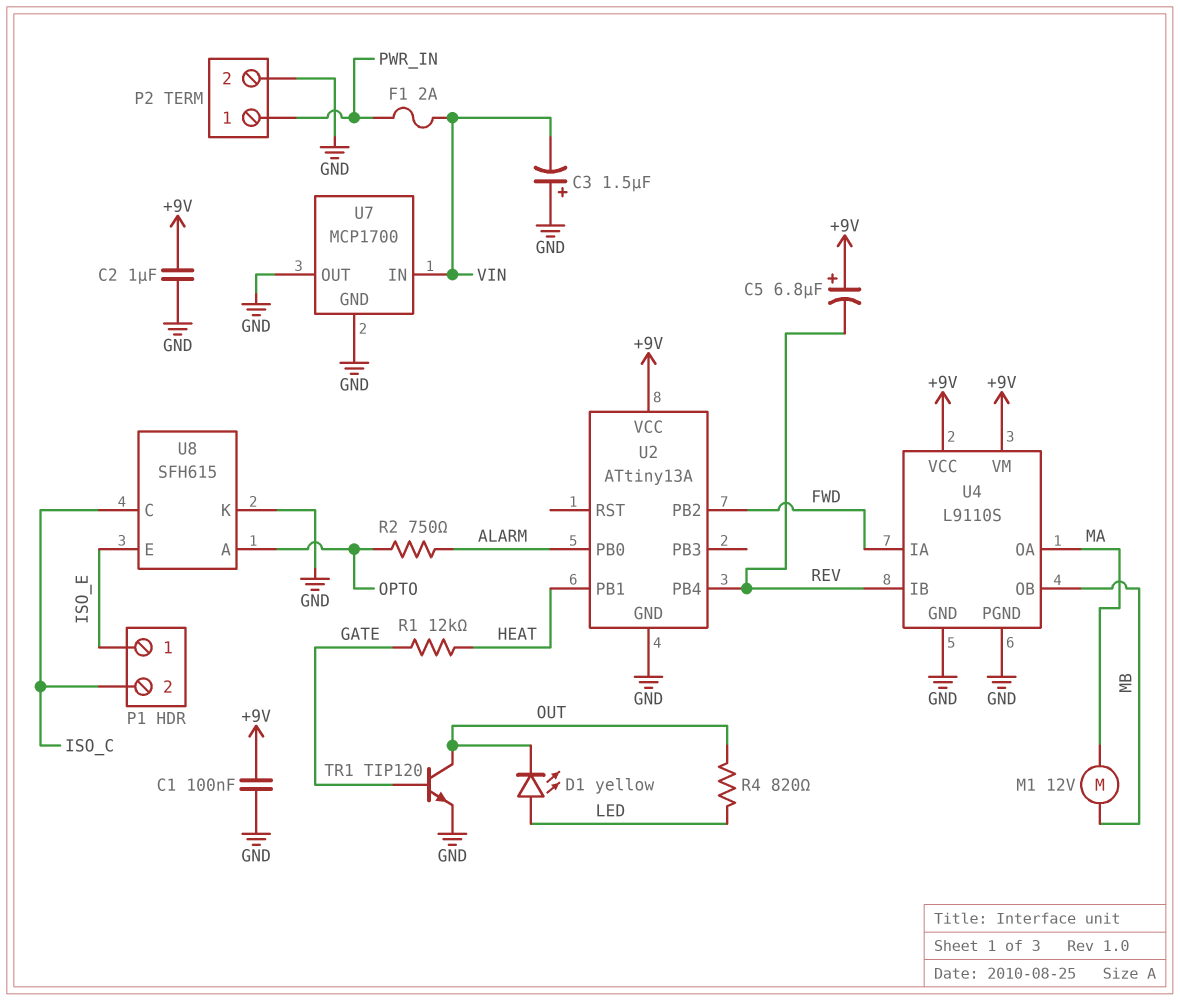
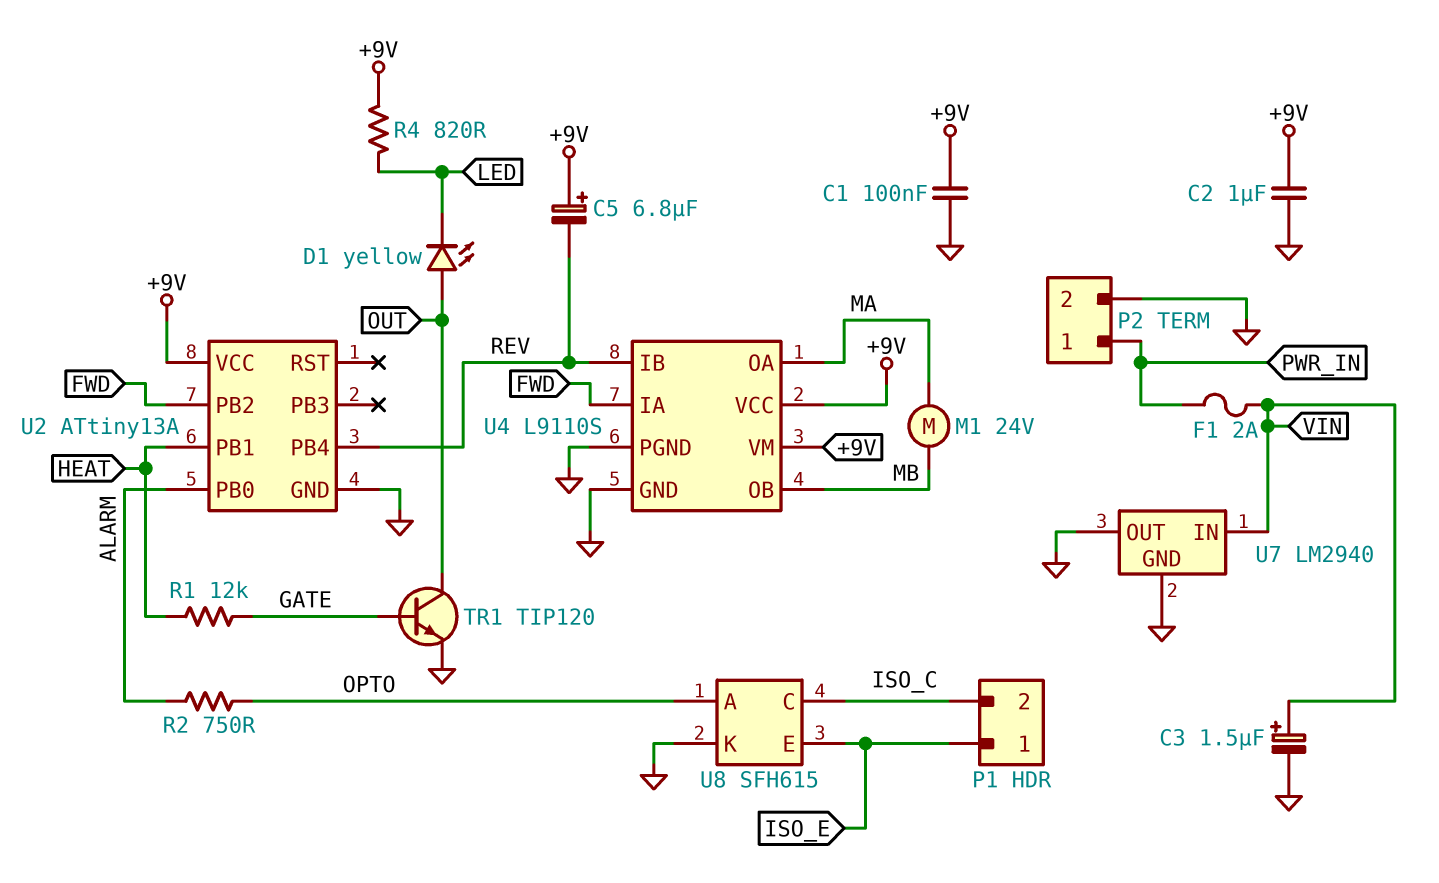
C3: 1.5uF (plus GND, minus VIN) -> 1.5uF (plus VIN, minus GND)
D1: LED yellow (A LED, K OUT) -> LED yellow (A OUT, K LED)
M1: motor 12V (MA, MB) -> motor 24V (MA, MB)
R4: 820 (LED, OUT) -> 820 (+9V, LED)
U7: MCP1700 -> LM2940

